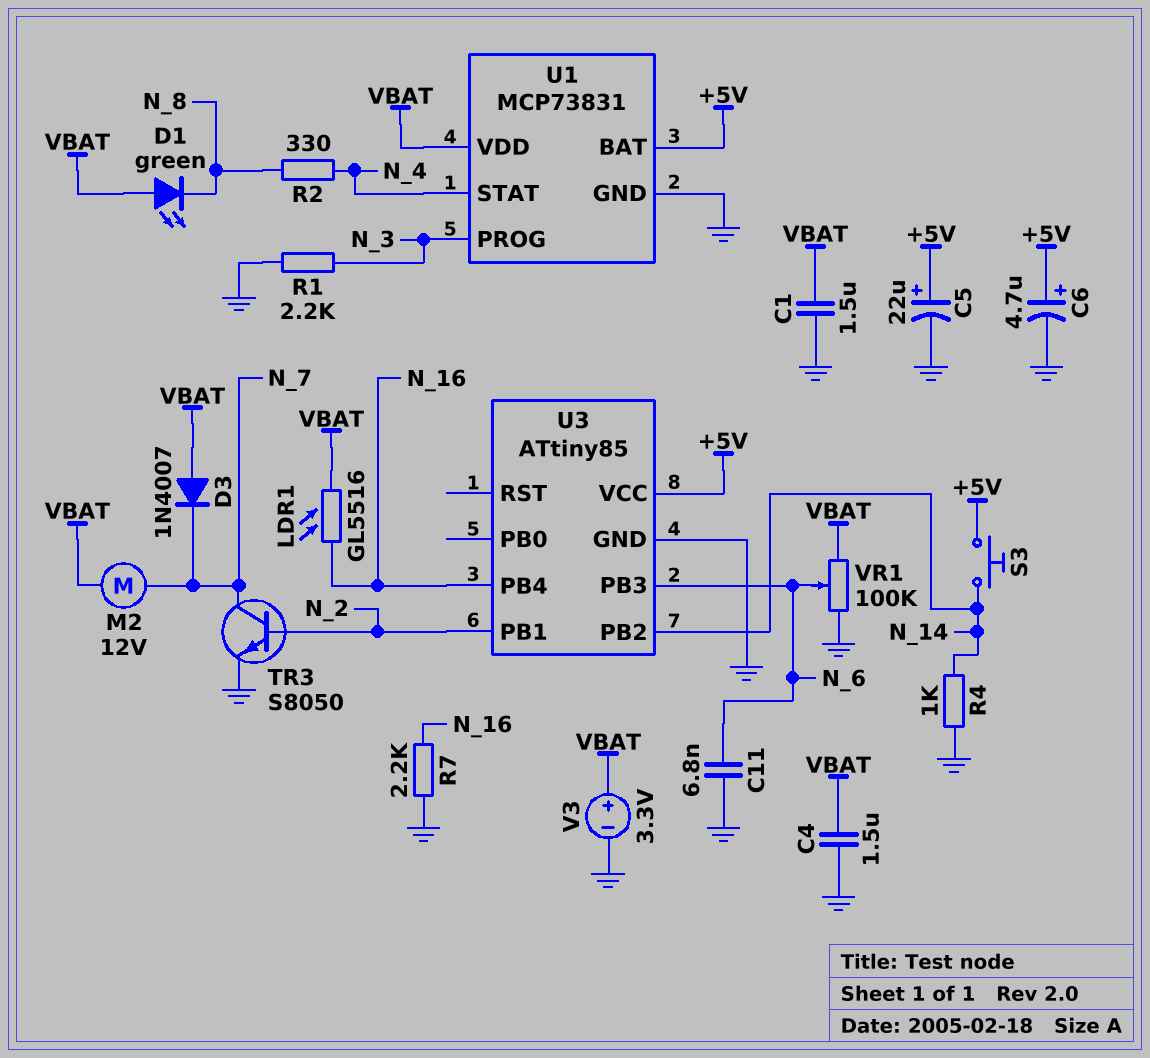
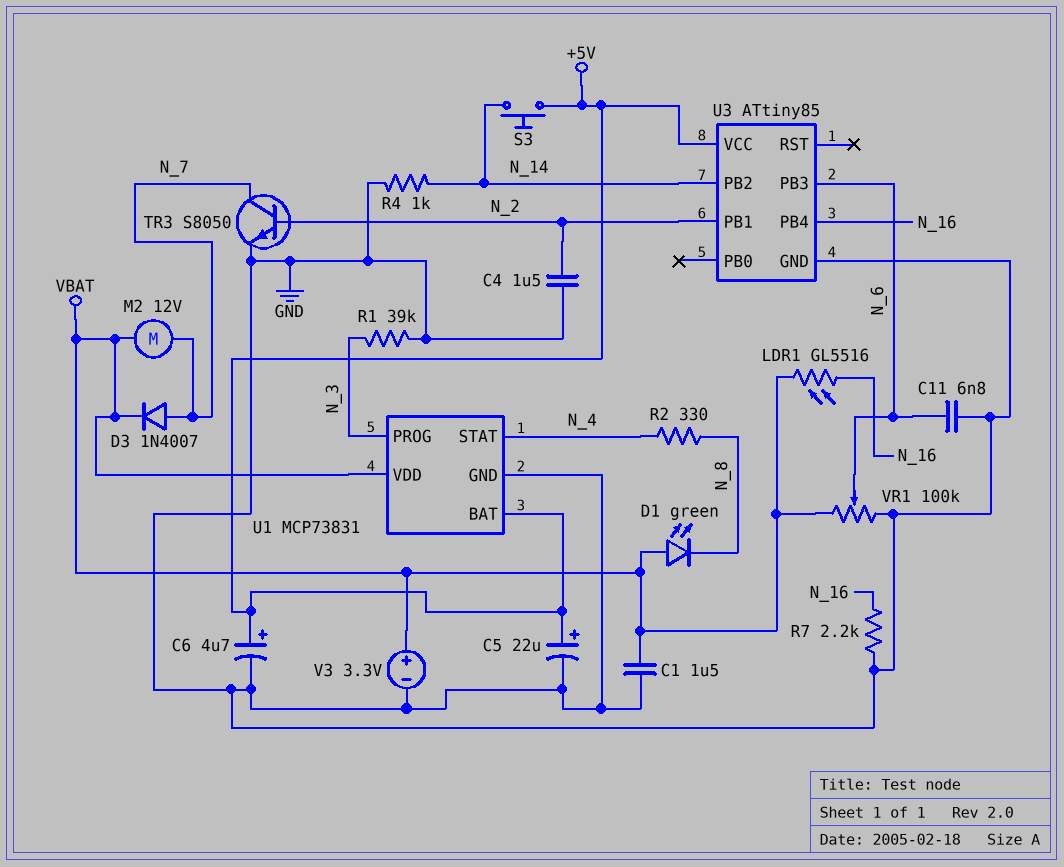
C4: 1.5uF (GND, VBAT) -> 1.5uF (GND, N_2)
D3: diode 1N4007 (A VBAT, K N_7) -> diode 1N4007 (A N_7, K VBAT)
R1: 2.2k (GND, N_3) -> 39k (GND, N_3)

